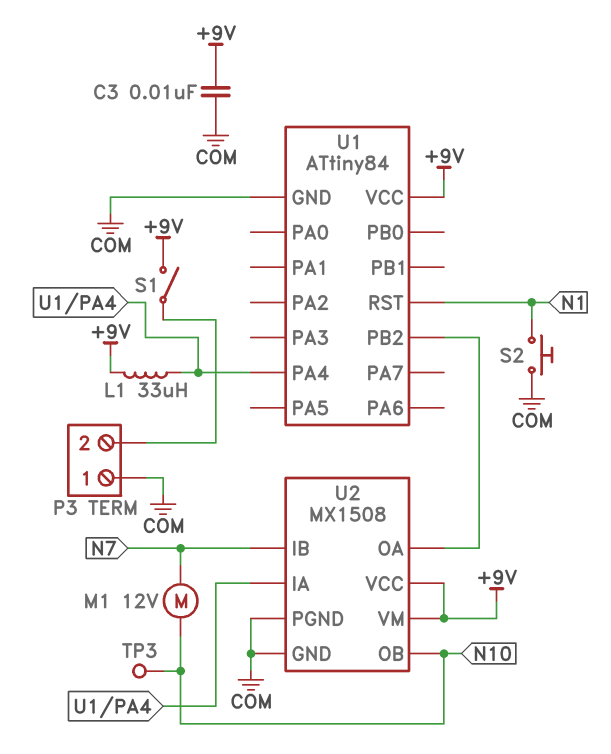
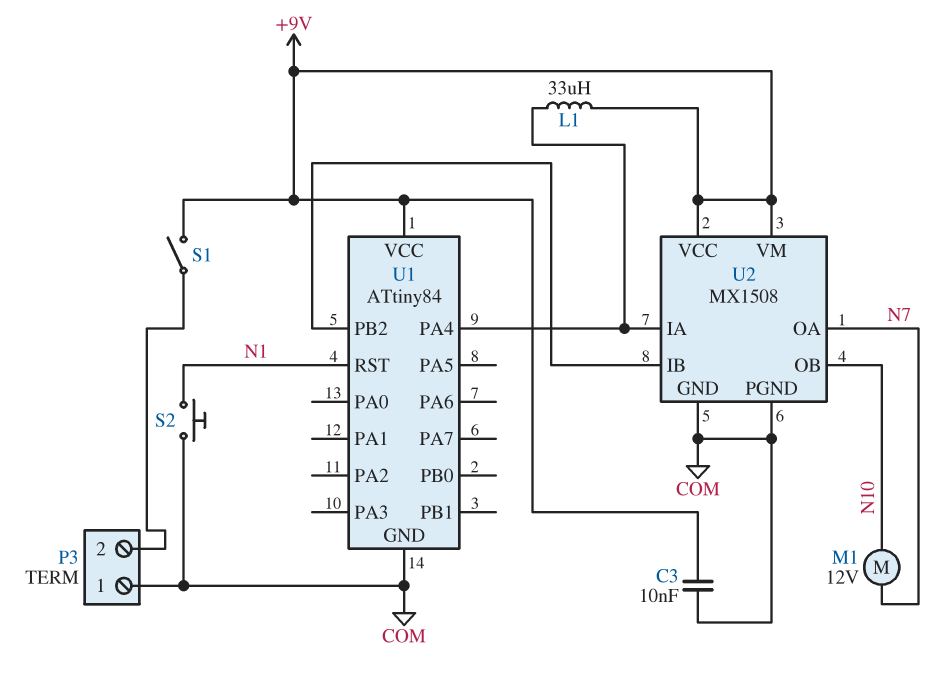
TP3: test point (N10) -> none
U2 pin IB: N7 -> U1/PB2
U2 pin OA: U1/PB2 -> N7

